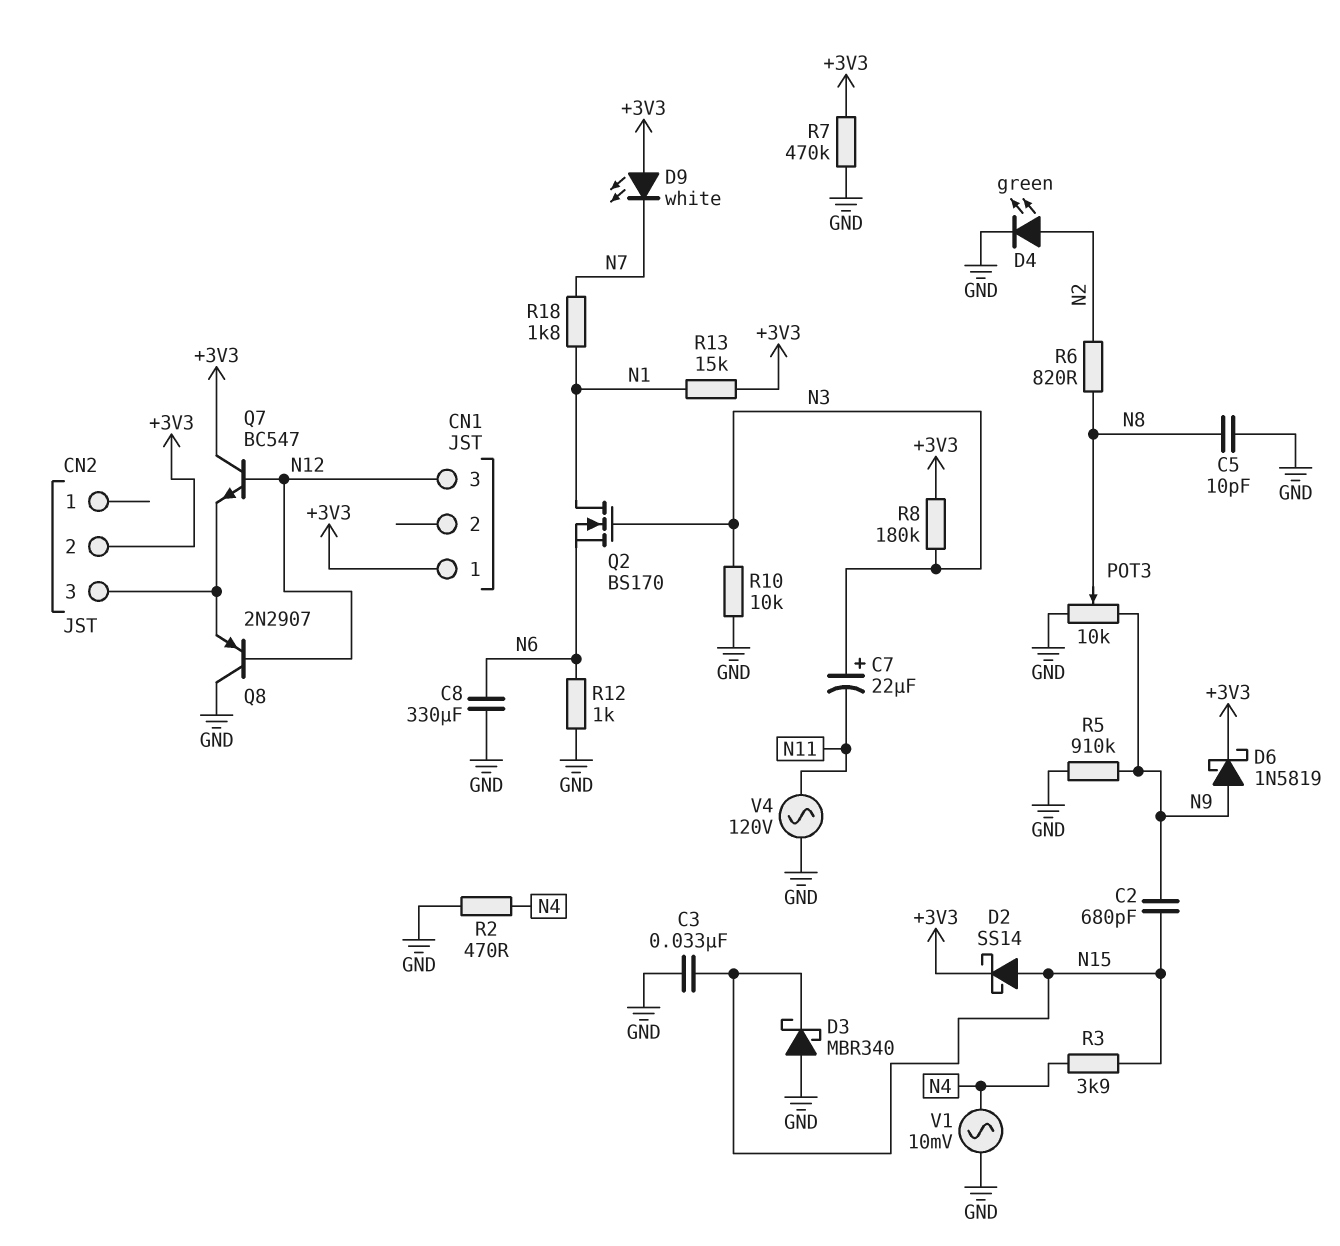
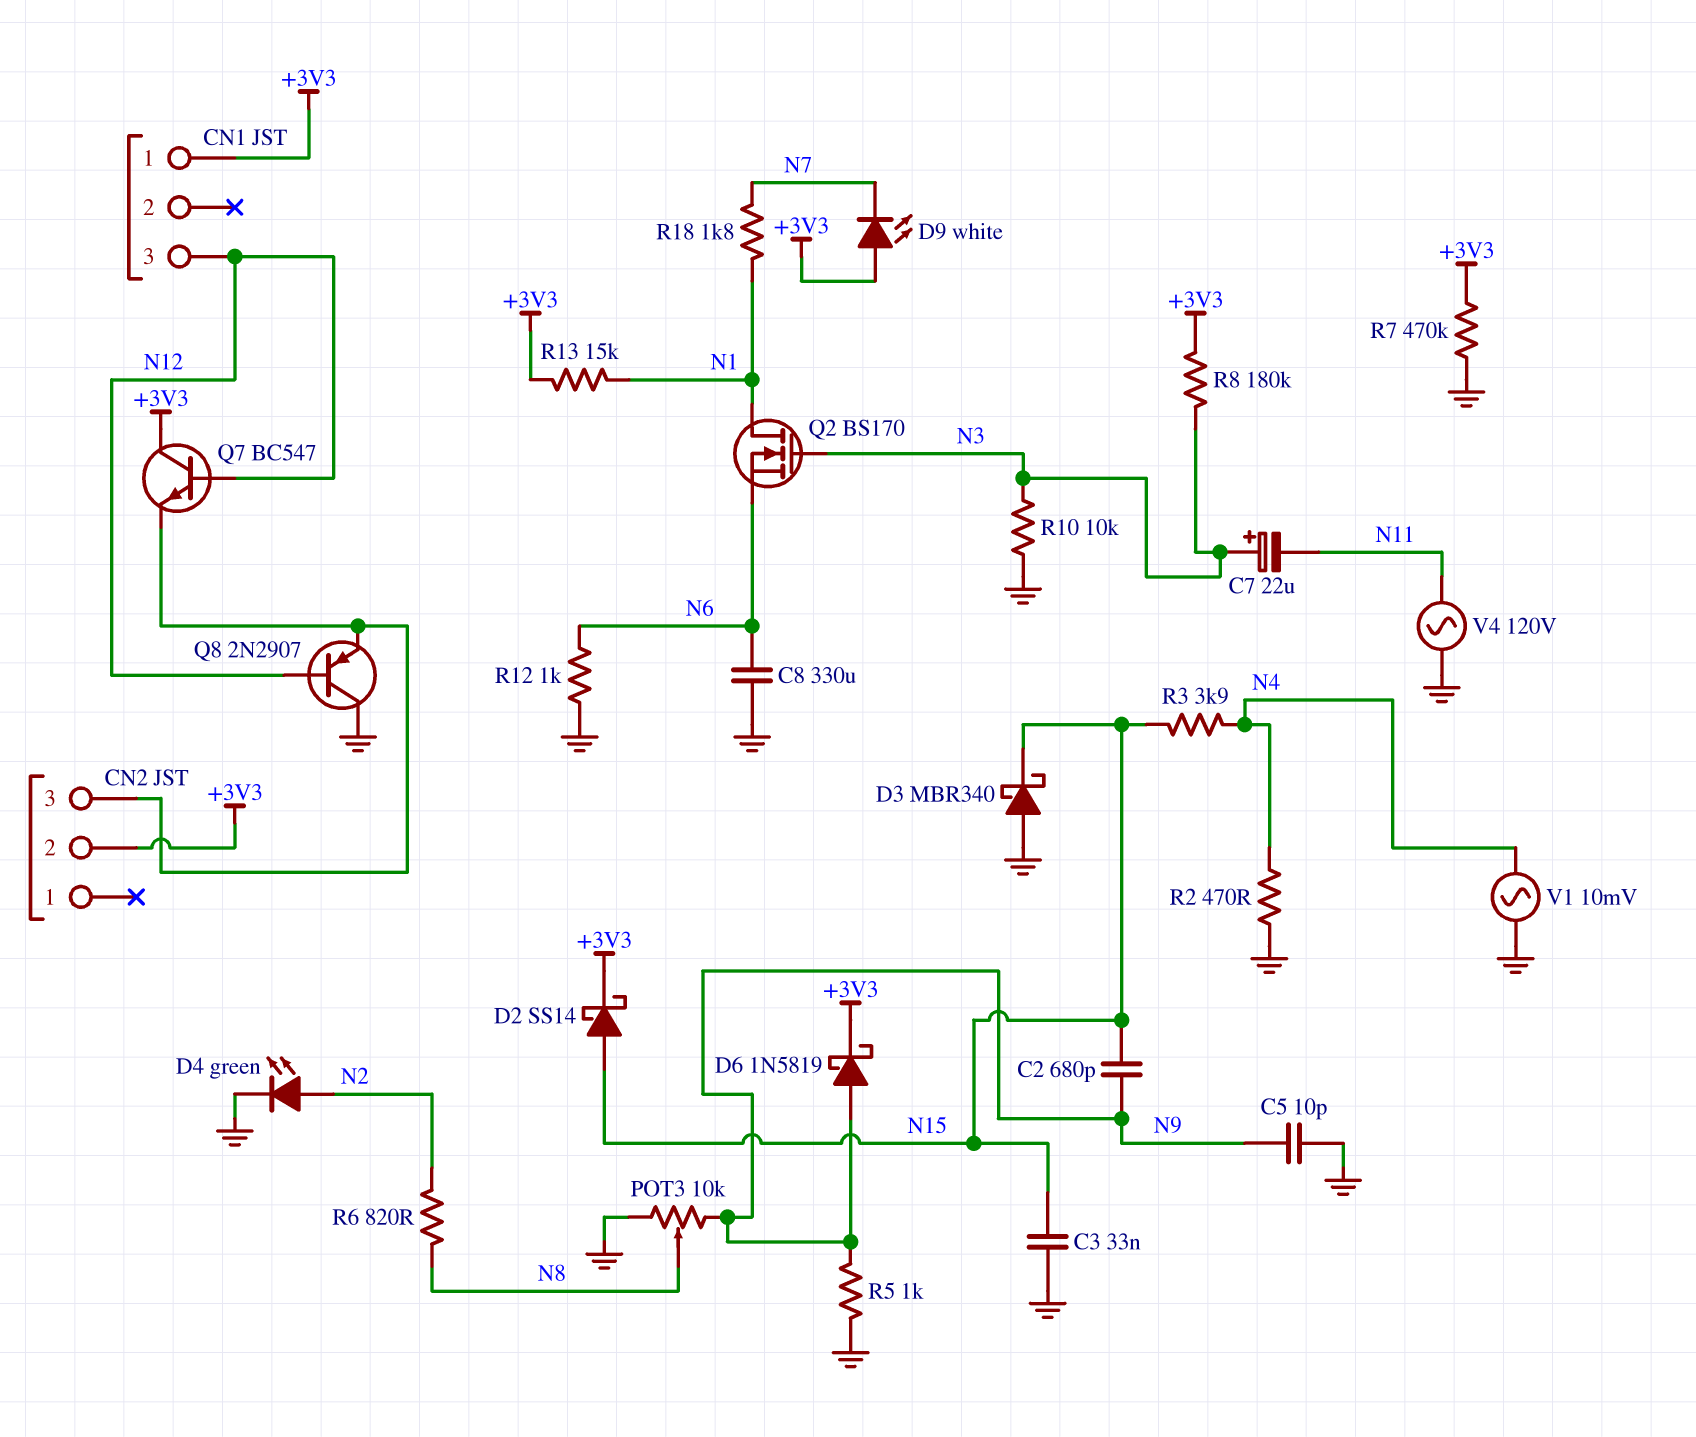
C5: 10pF (GND, N8) -> 10pF (GND, N9)
R5: 910k (GND, N9) -> 1k (GND, N9)

